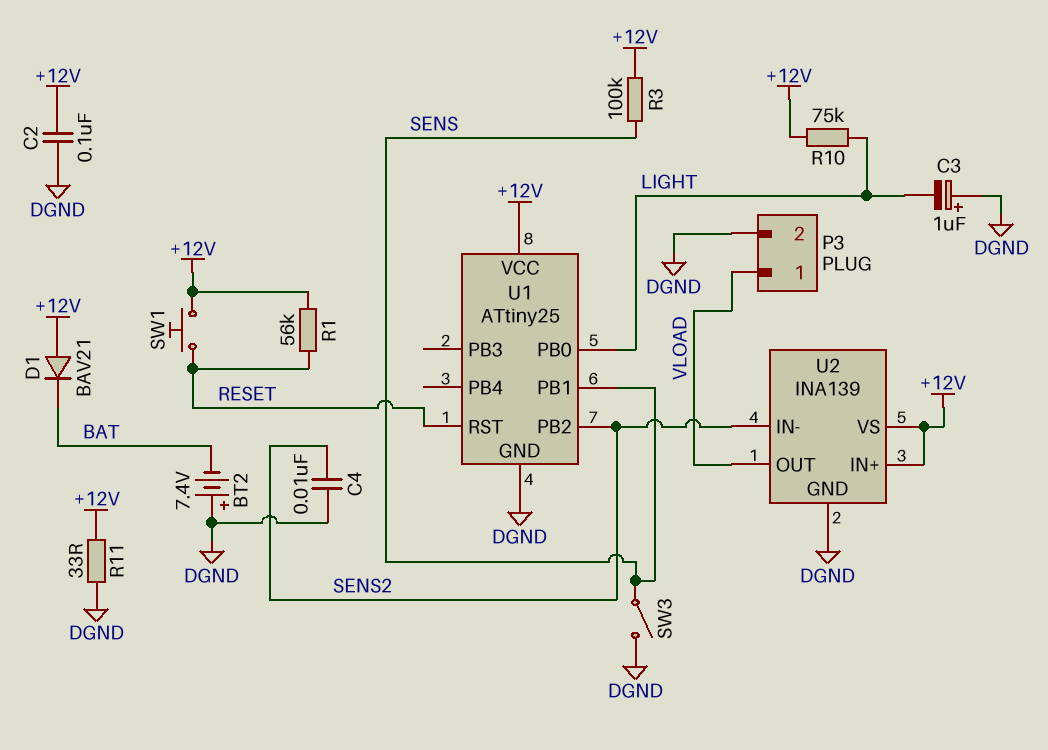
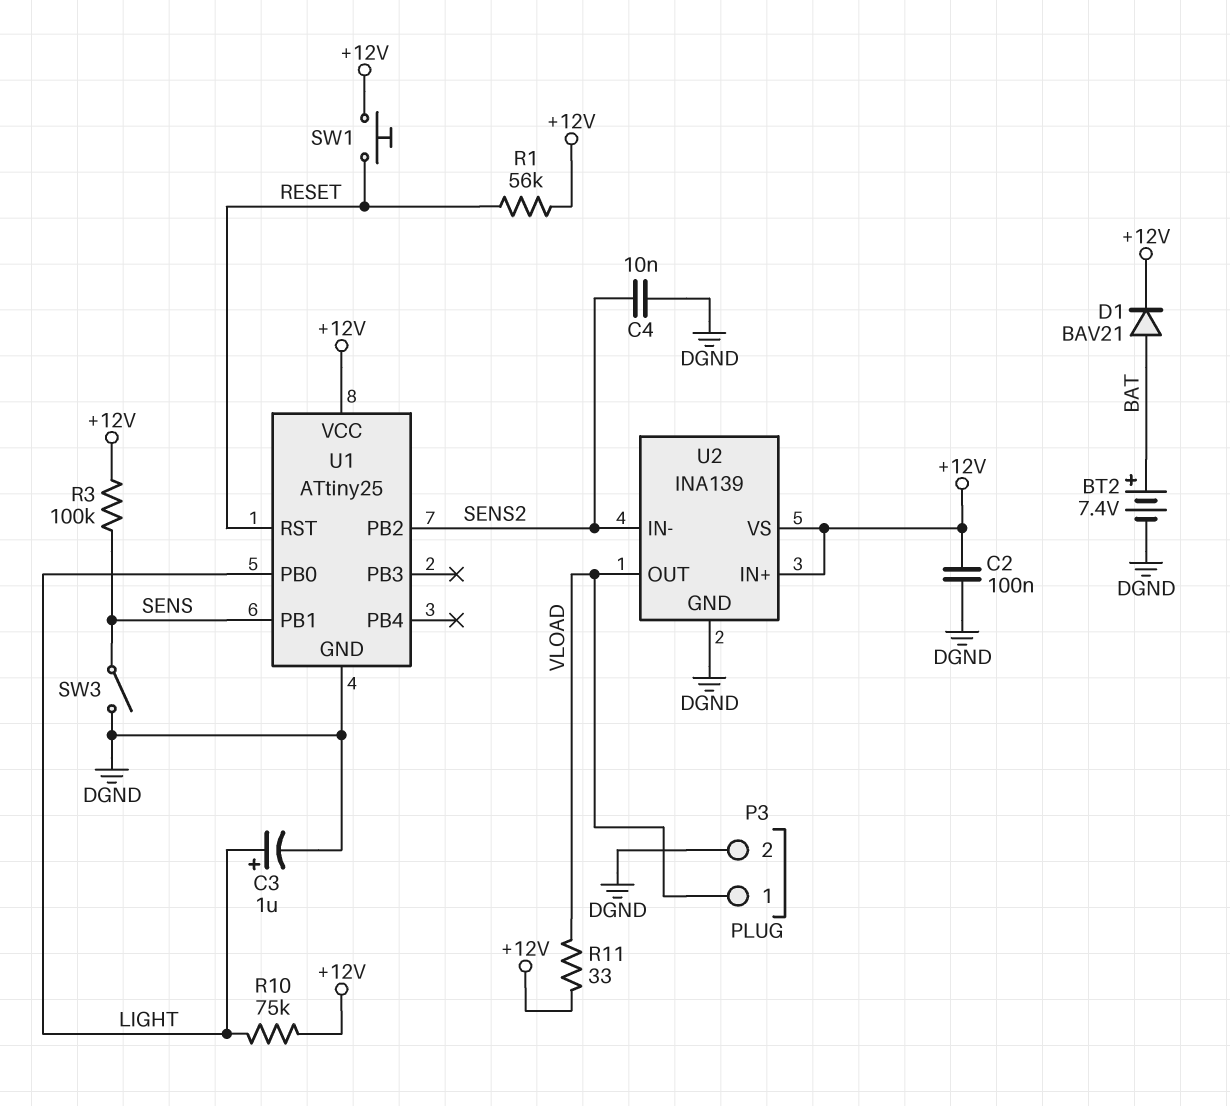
BT2: 7.4V (plus DGND, minus BAT) -> 7.4V (plus BAT, minus DGND)
C3: 1uF (plus DGND, minus LIGHT) -> 1uF (plus LIGHT, minus DGND)
D1: diode BAV21 (A +12V, K BAT) -> diode BAV21 (A BAT, K +12V)
R11: 33 (+12V, DGND) -> 33 (+12V, VLOAD)

